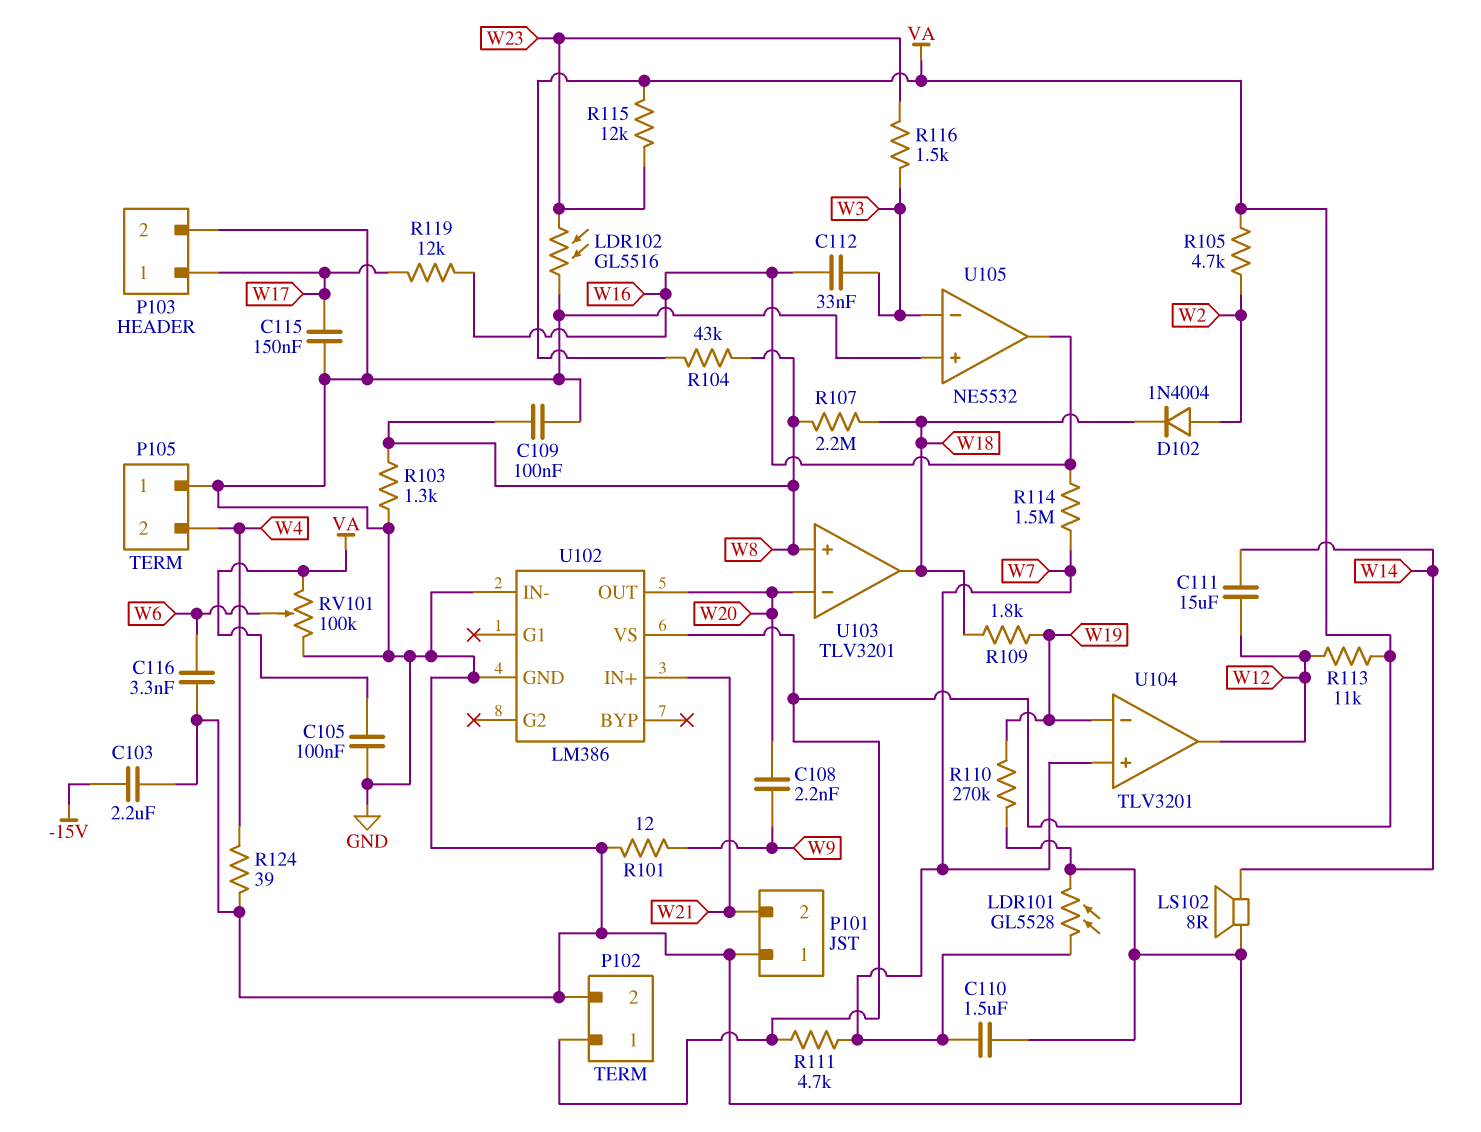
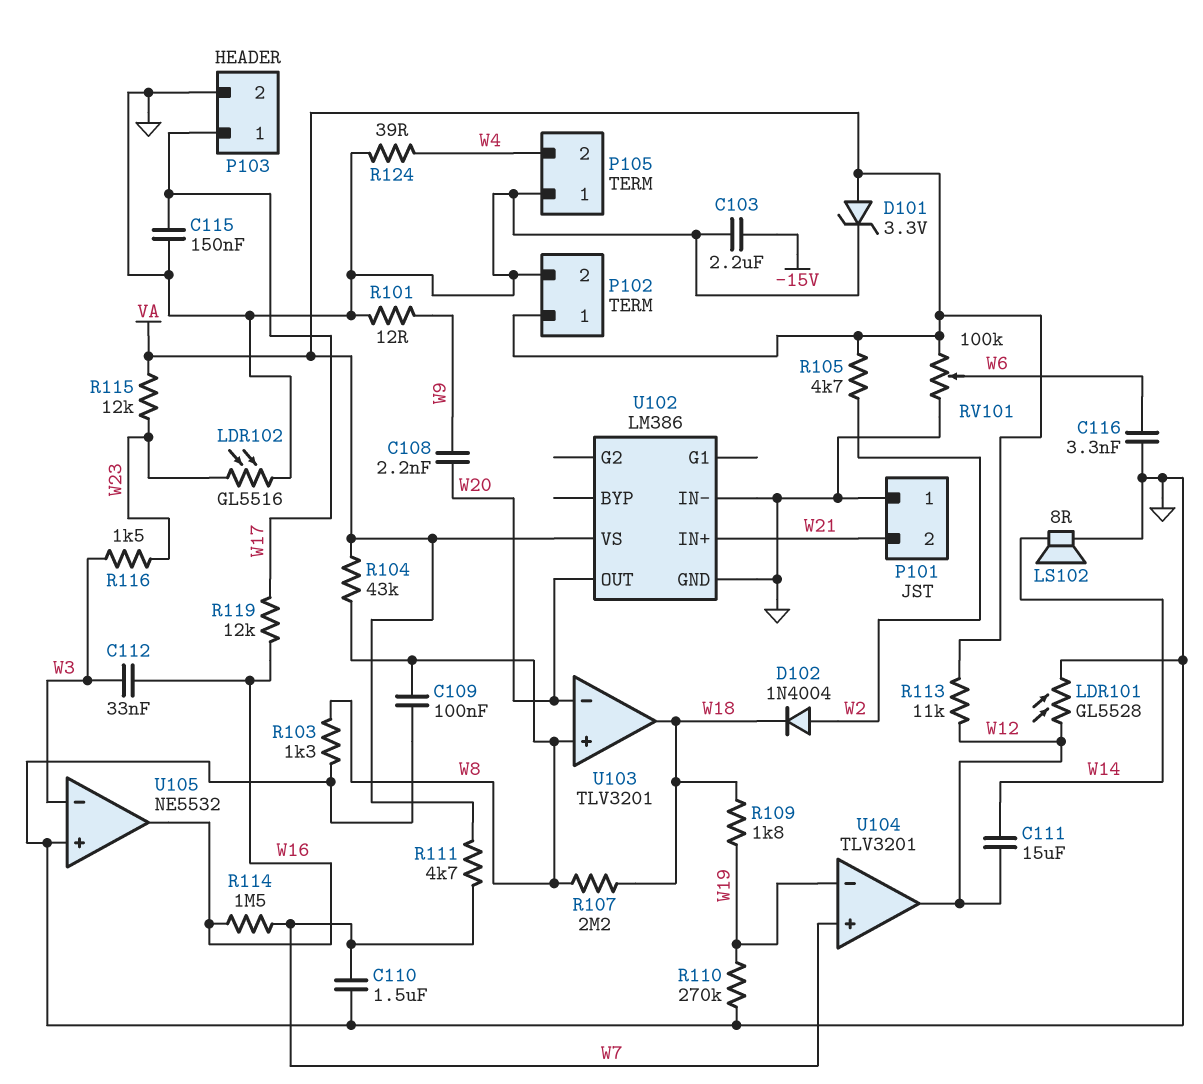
C105: 100nF (GND, VA) -> none
D101: none -> zener 3.3V (A VA, K GND)
LDR101: GL5528 (GND, W7) -> GL5528 (GND, W12)

